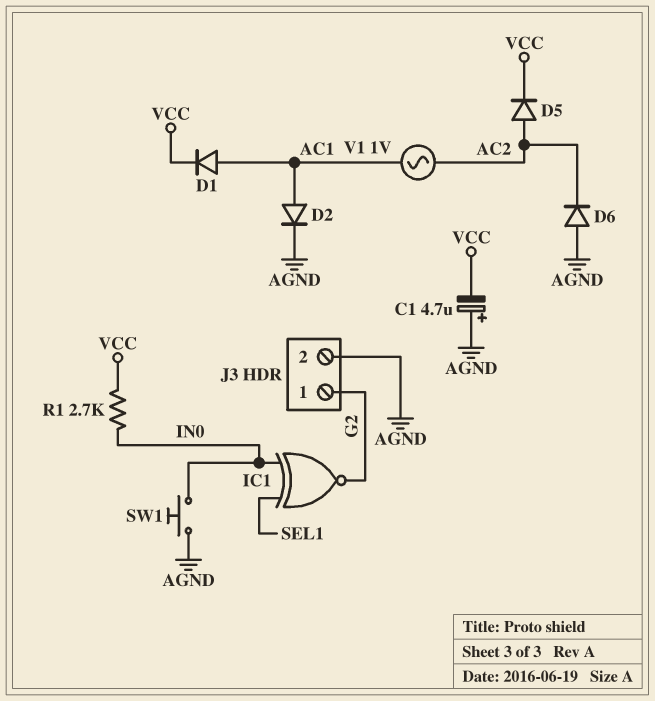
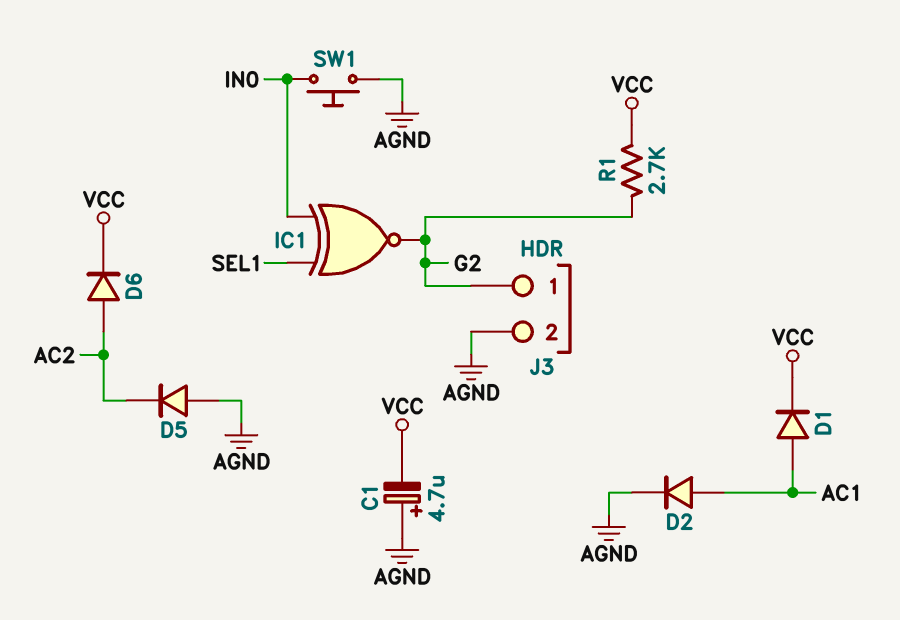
D5: diode (A AC2, K VCC) -> diode (A AGND, K AC2)
D6: diode (A AGND, K AC2) -> diode (A AC2, K VCC)
R1: 2.7k (IN0, VCC) -> 2.7k (G2, VCC)
V1: AC 1V (AC1, AC2) -> none

